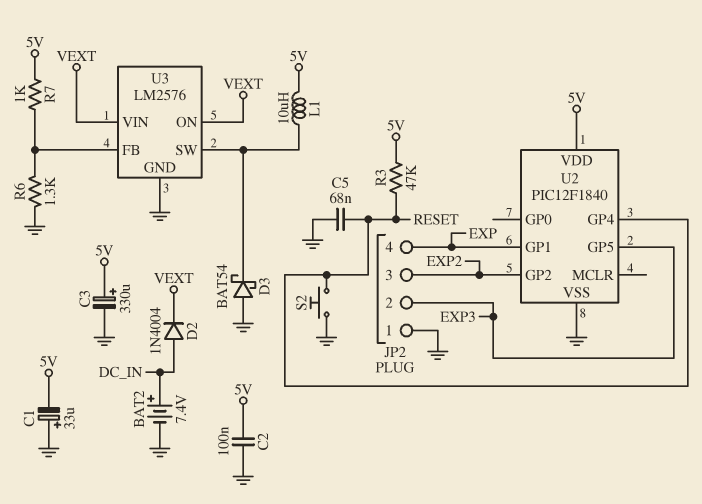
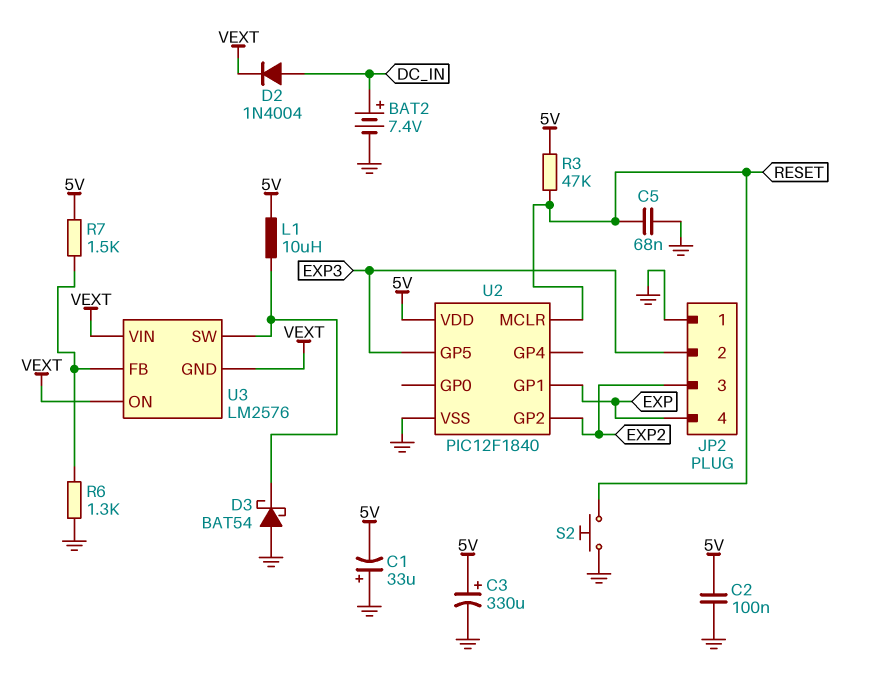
R7: 1k (5V, U3/FB) -> 1.5k (5V, U3/FB)
U2 pin GP4: RESET -> none
U2 pin MCLR: none -> RESET
U3 pin GND: GND -> VEXT

